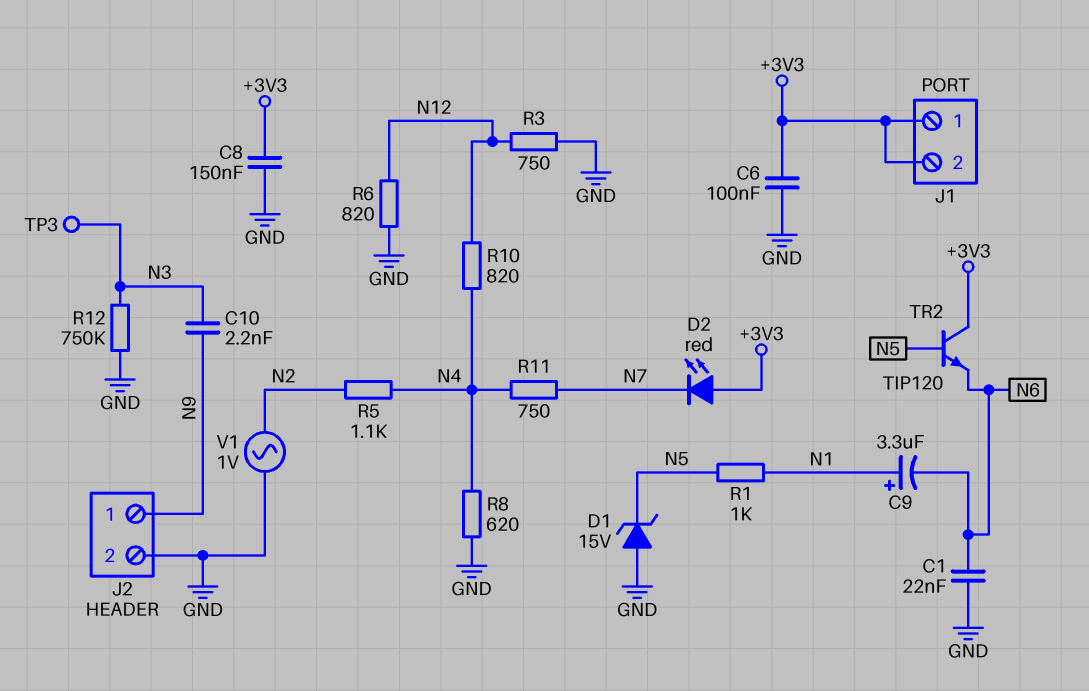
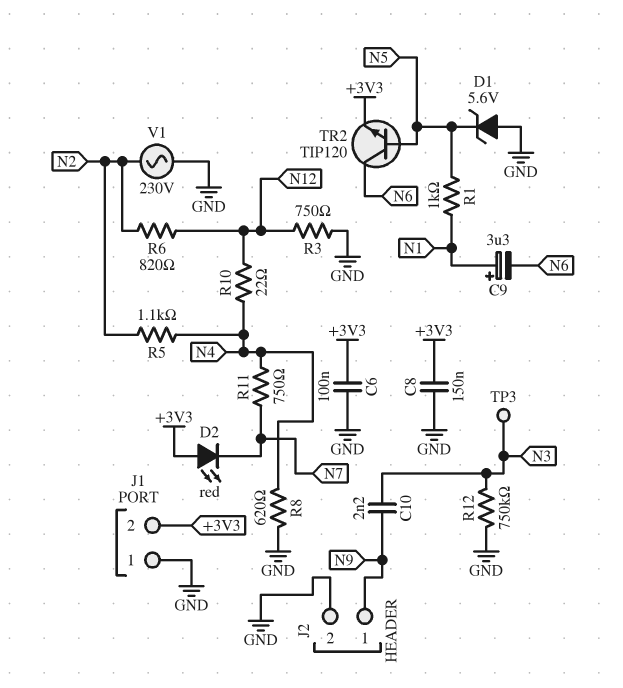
C1: 22nF (GND, N6) -> none
D1: zener 15V (A GND, K N5) -> zener 5.6V (A GND, K N5)
J1 pin 1: +3V3 -> GND
R6: 820 (GND, N12) -> 820 (N2, N12)
R10: 820 (N4, N12) -> 22 (N4, N12)
TR2: NPN TIP120 (B N5, C +3V3, E N6) -> NPN TIP120 (B N5, C N6, E +3V3)
V1: AC 1V (GND, N2) -> AC 230V (GND, N2)

